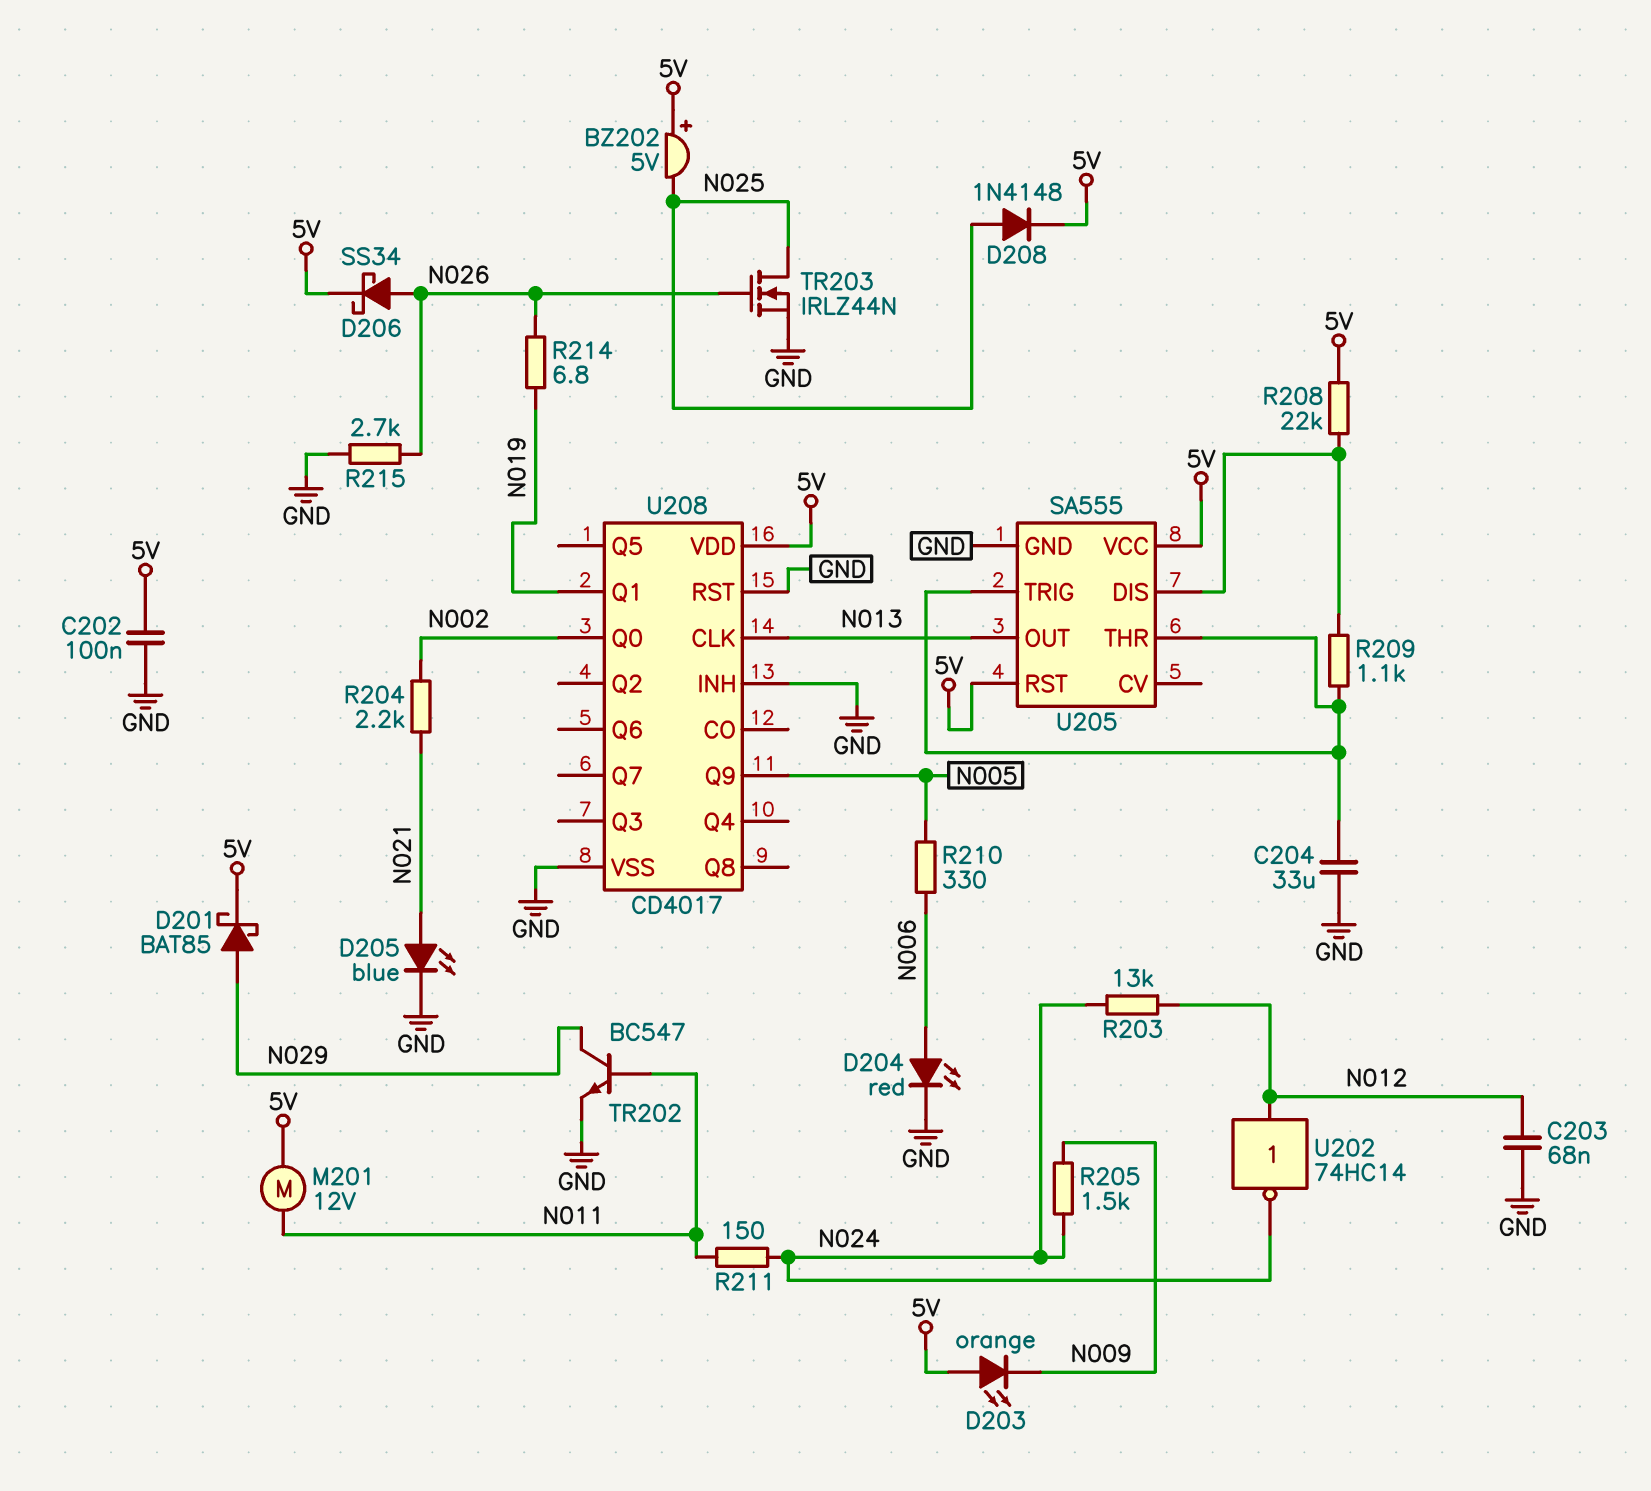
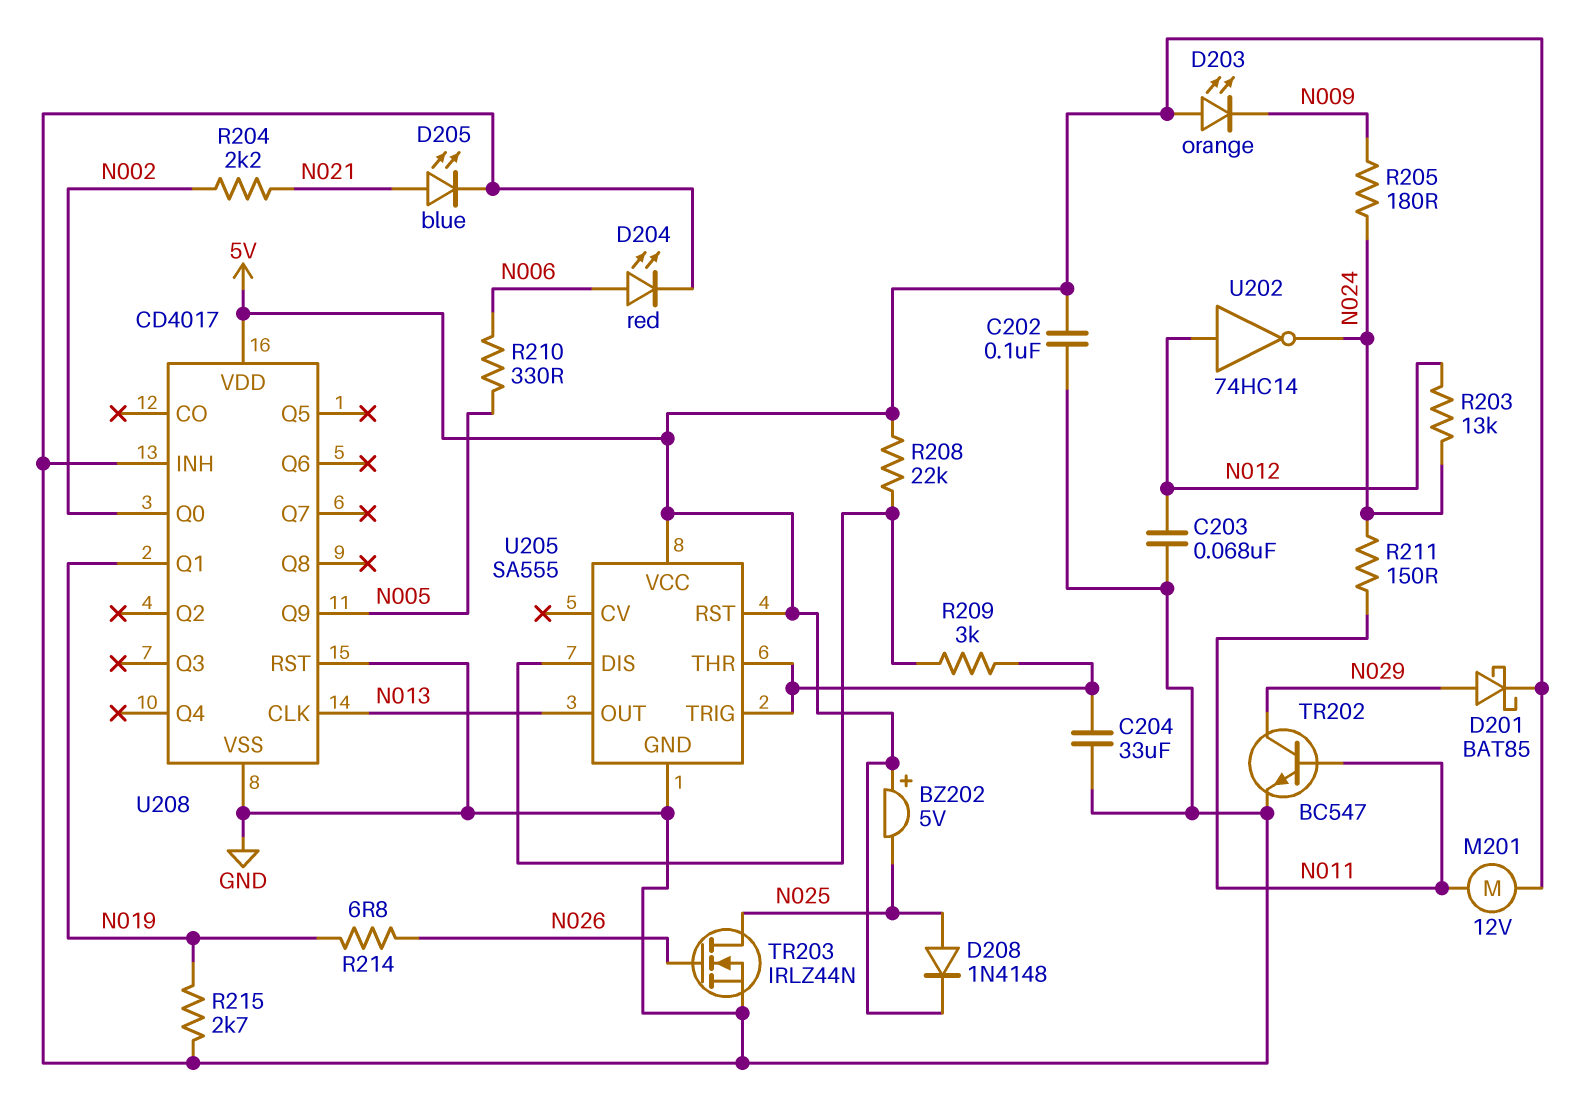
D206: schottky SS34 (A N026, K 5V) -> none
R205: 1.5k (N009, N024) -> 180 (N009, N024)
R209: 1.1k (U205/DIS, U205/THR) -> 3k (U205/DIS, U205/THR)
R215: 2.7k (GND, N026) -> 2.7k (GND, N019)

